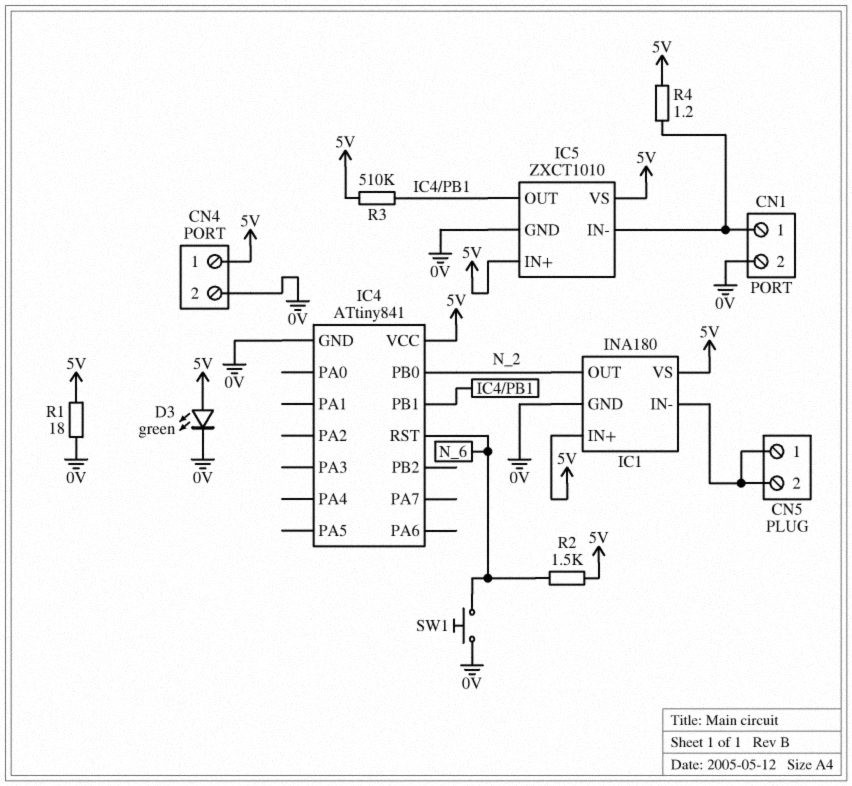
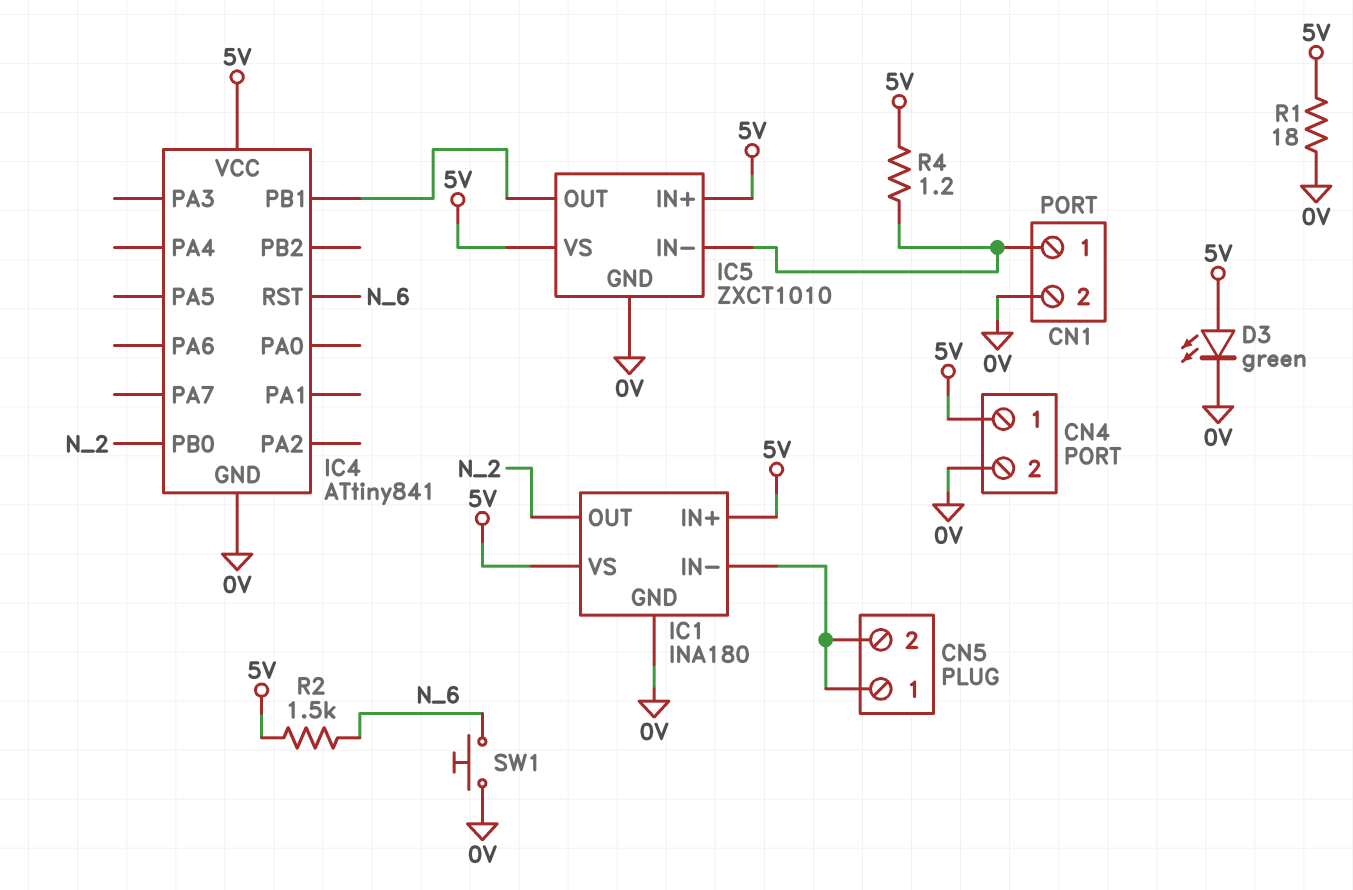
R3: 510k (5V, IC4/PB1) -> none

